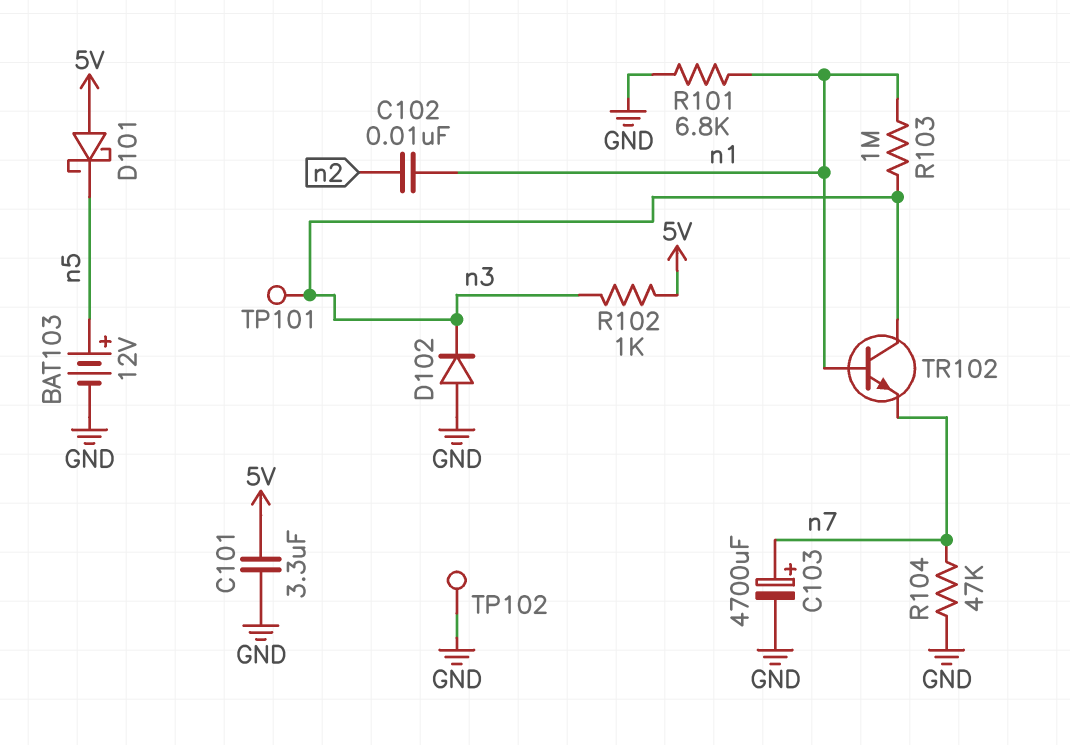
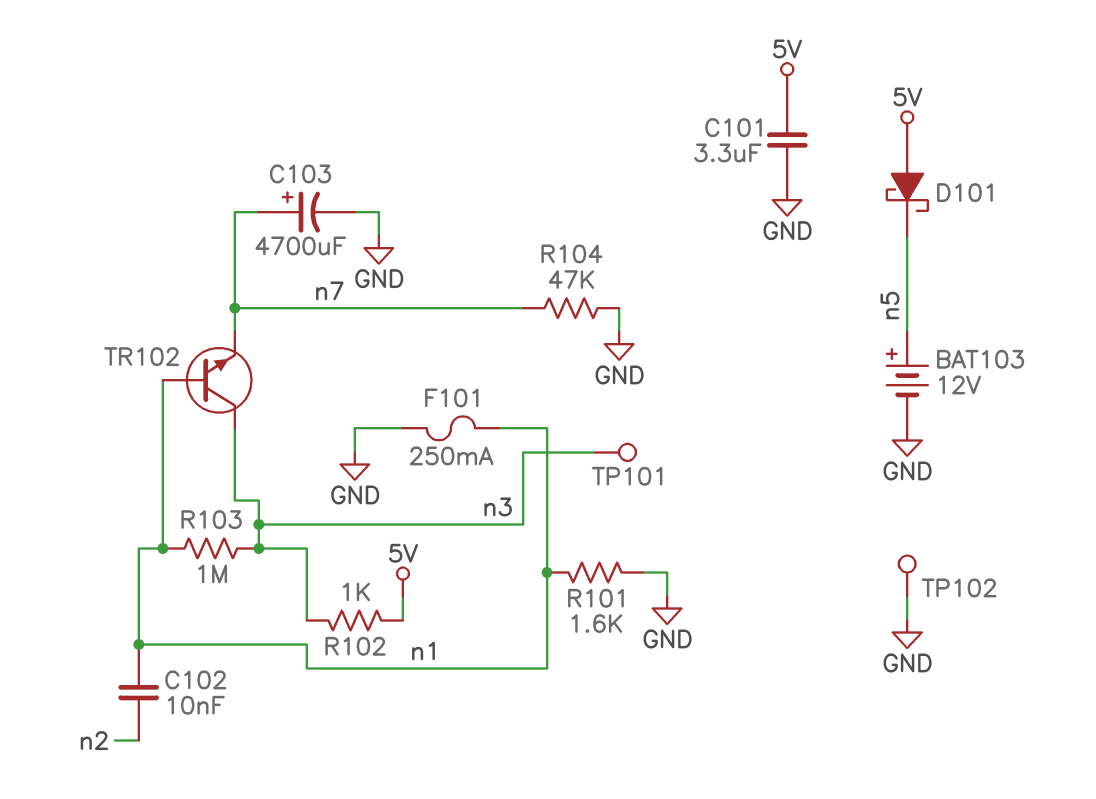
D102: diode (A GND, K n3) -> none
F101: none -> 250mA (GND, n1)
R101: 6.8k (GND, n1) -> 1.6k (GND, n1)

